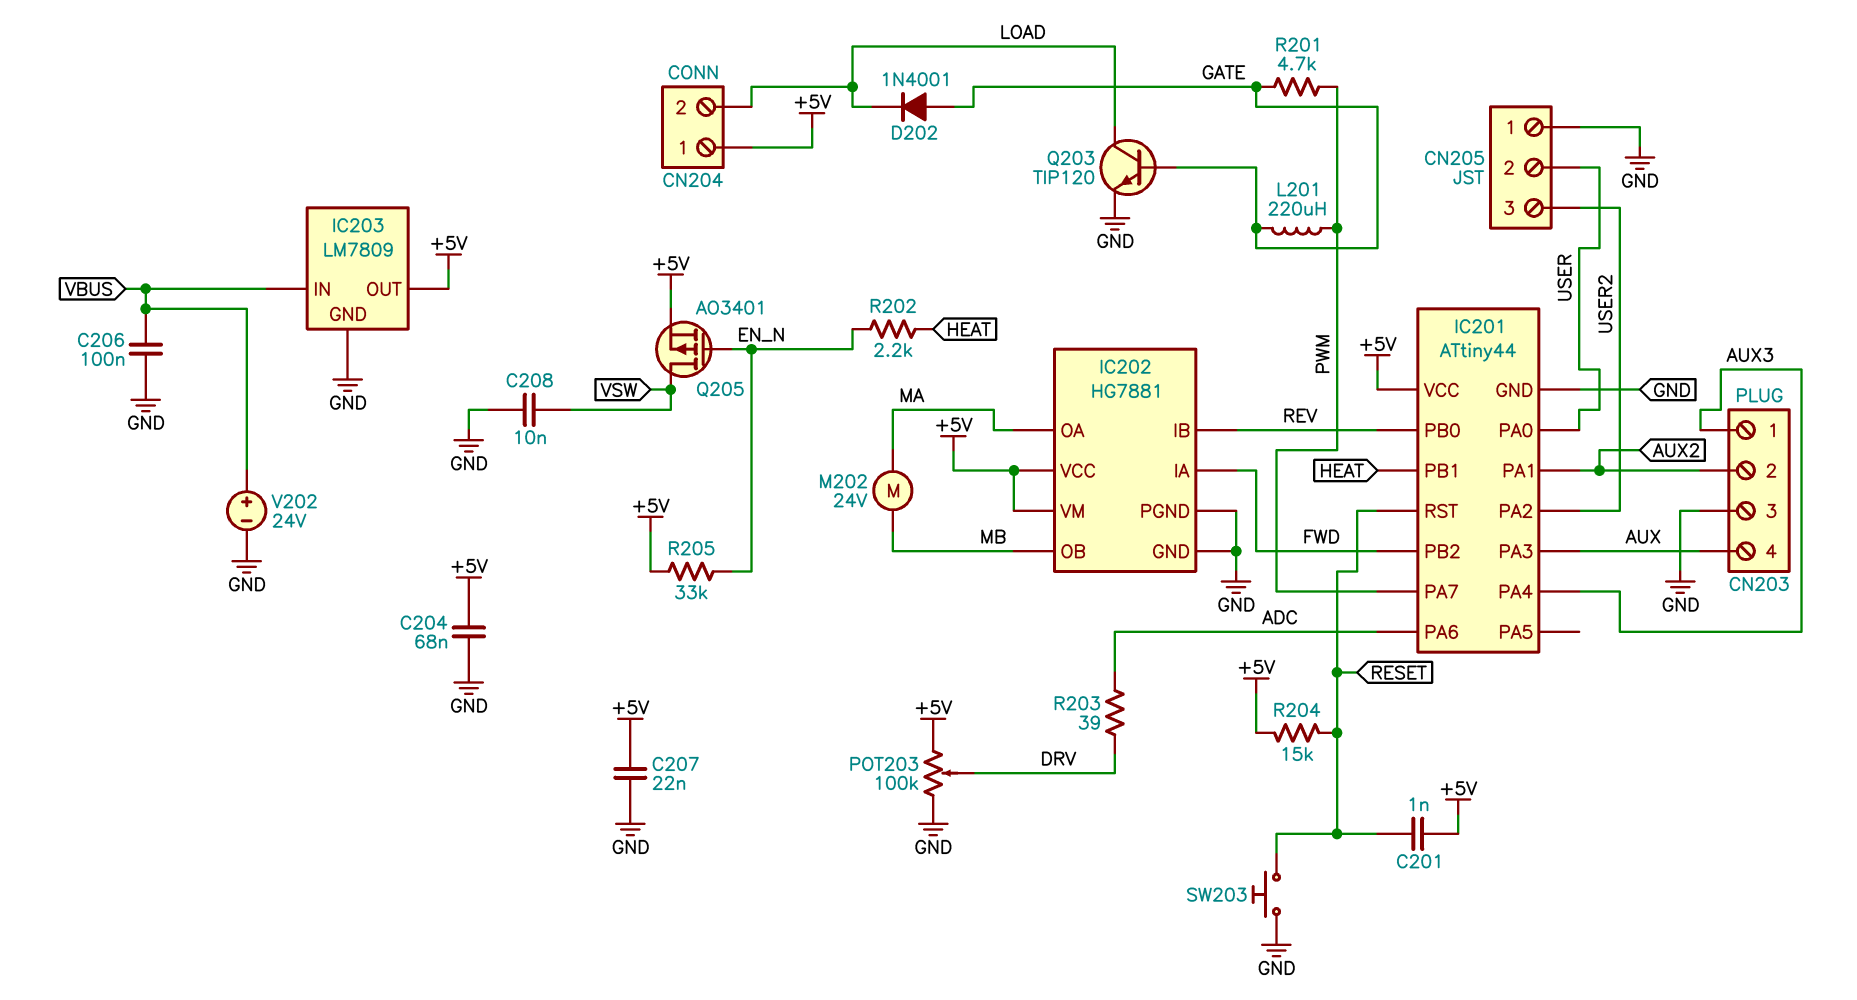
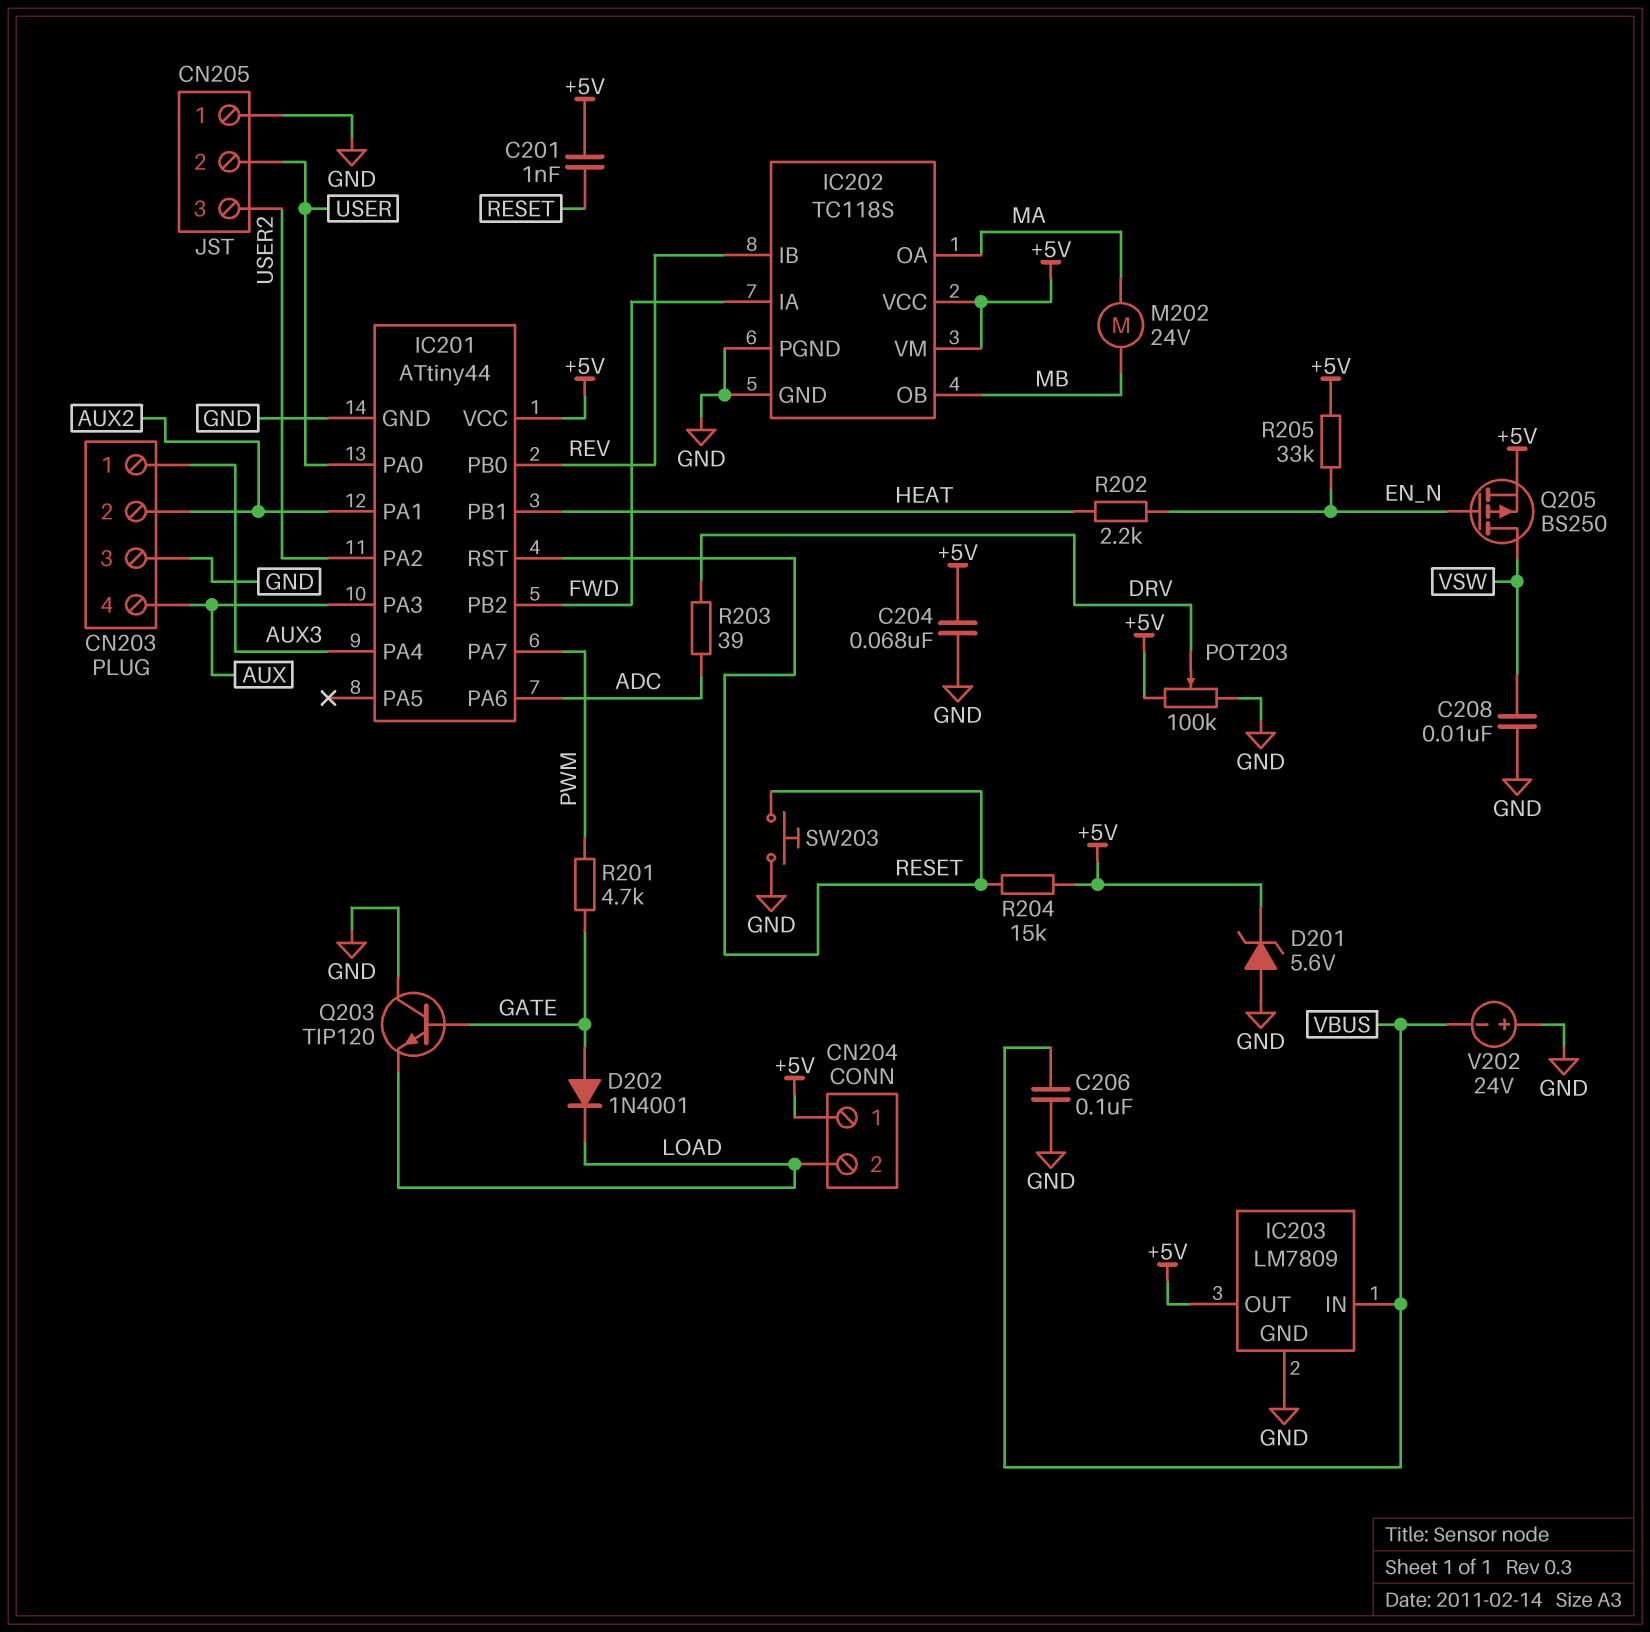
C207: 22nF (+5V, GND) -> none
D201: none -> zener 5.6V (A GND, K +5V)
IC202: HG7881 -> TC118S
L201: 220uH (GATE, PWM) -> none
Q203: NPN TIP120 (B GATE, C LOAD, E GND) -> NPN TIP120 (B GATE, C GND, E LOAD)
Q205: PMOS AO3401 (G EN_N, D VSW, S +5V) -> PMOS BS250 (G EN_N, D VSW, S +5V)
V202: 24V (plus VBUS, minus GND) -> 24V (plus GND, minus VBUS)

